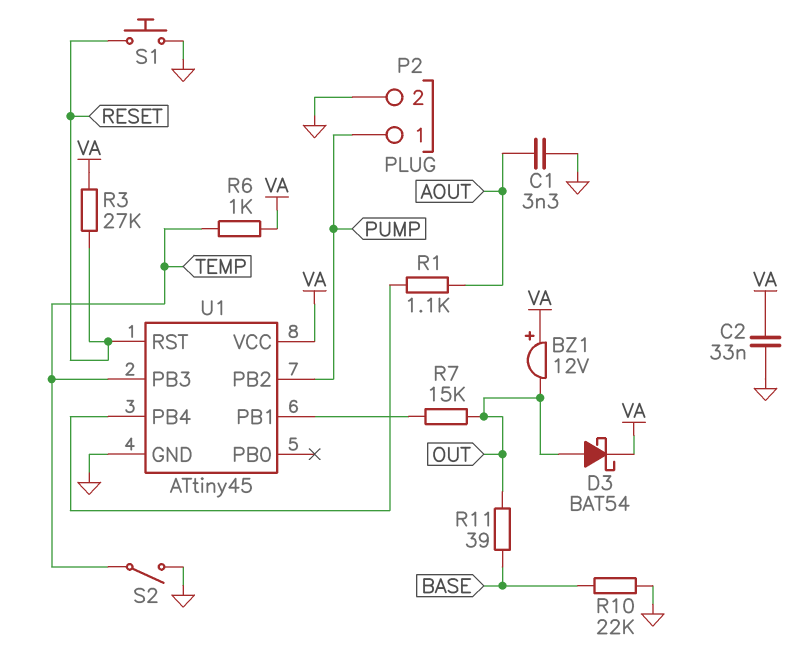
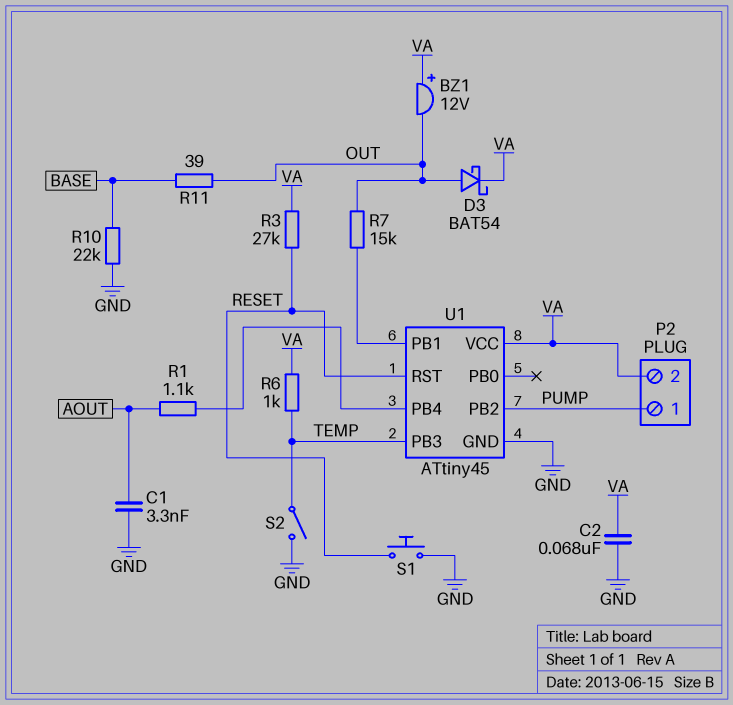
C2: 33nF (GND, VA) -> 68nF (GND, VA)
P2 pin 2: GND -> VA

